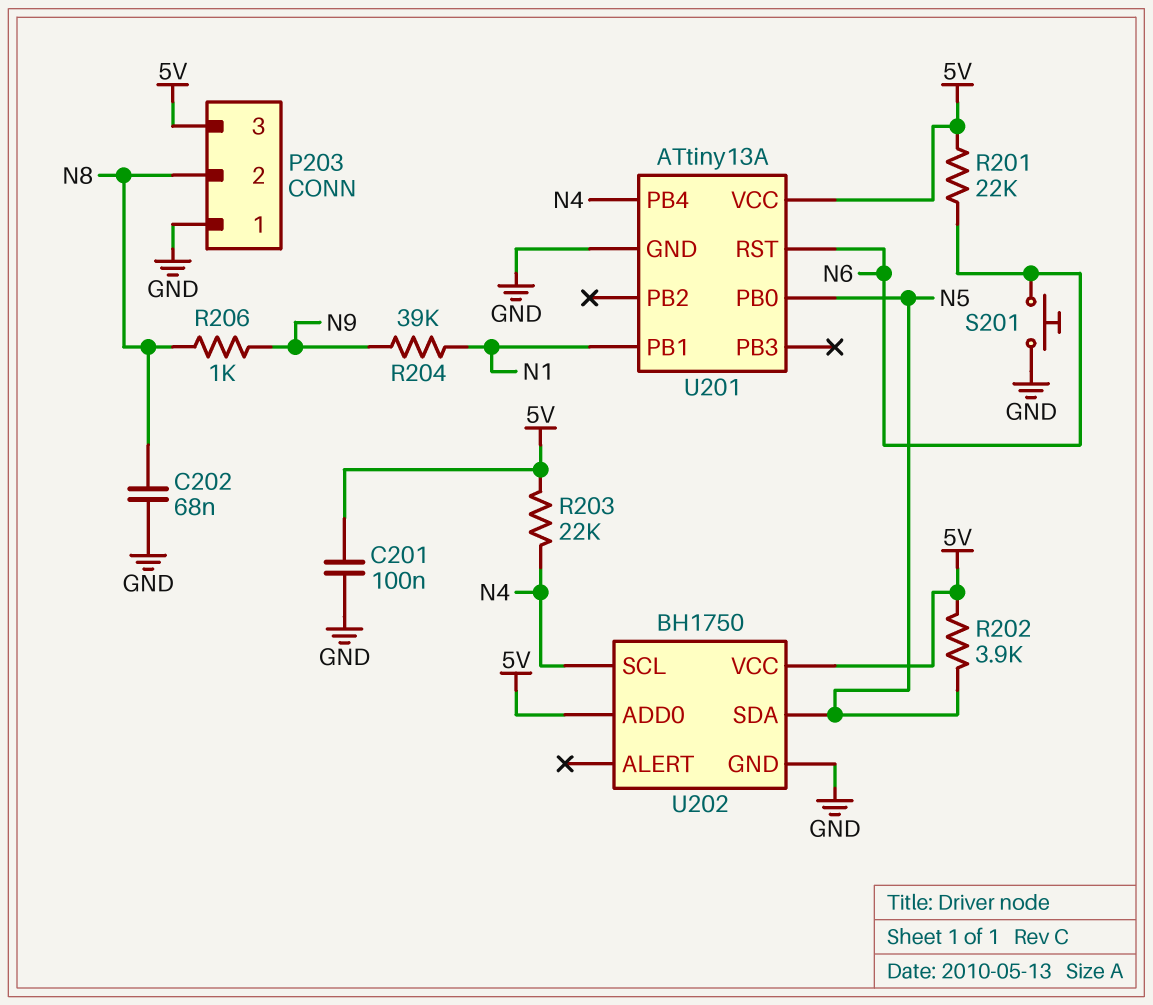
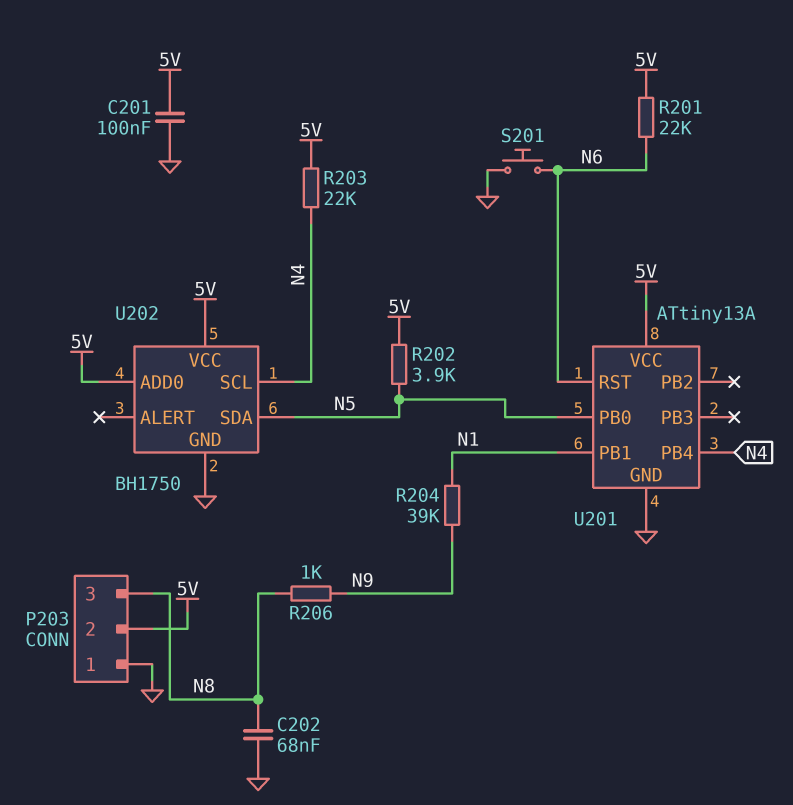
P203 pin 2: N8 -> 5V
P203 pin 3: 5V -> N8

